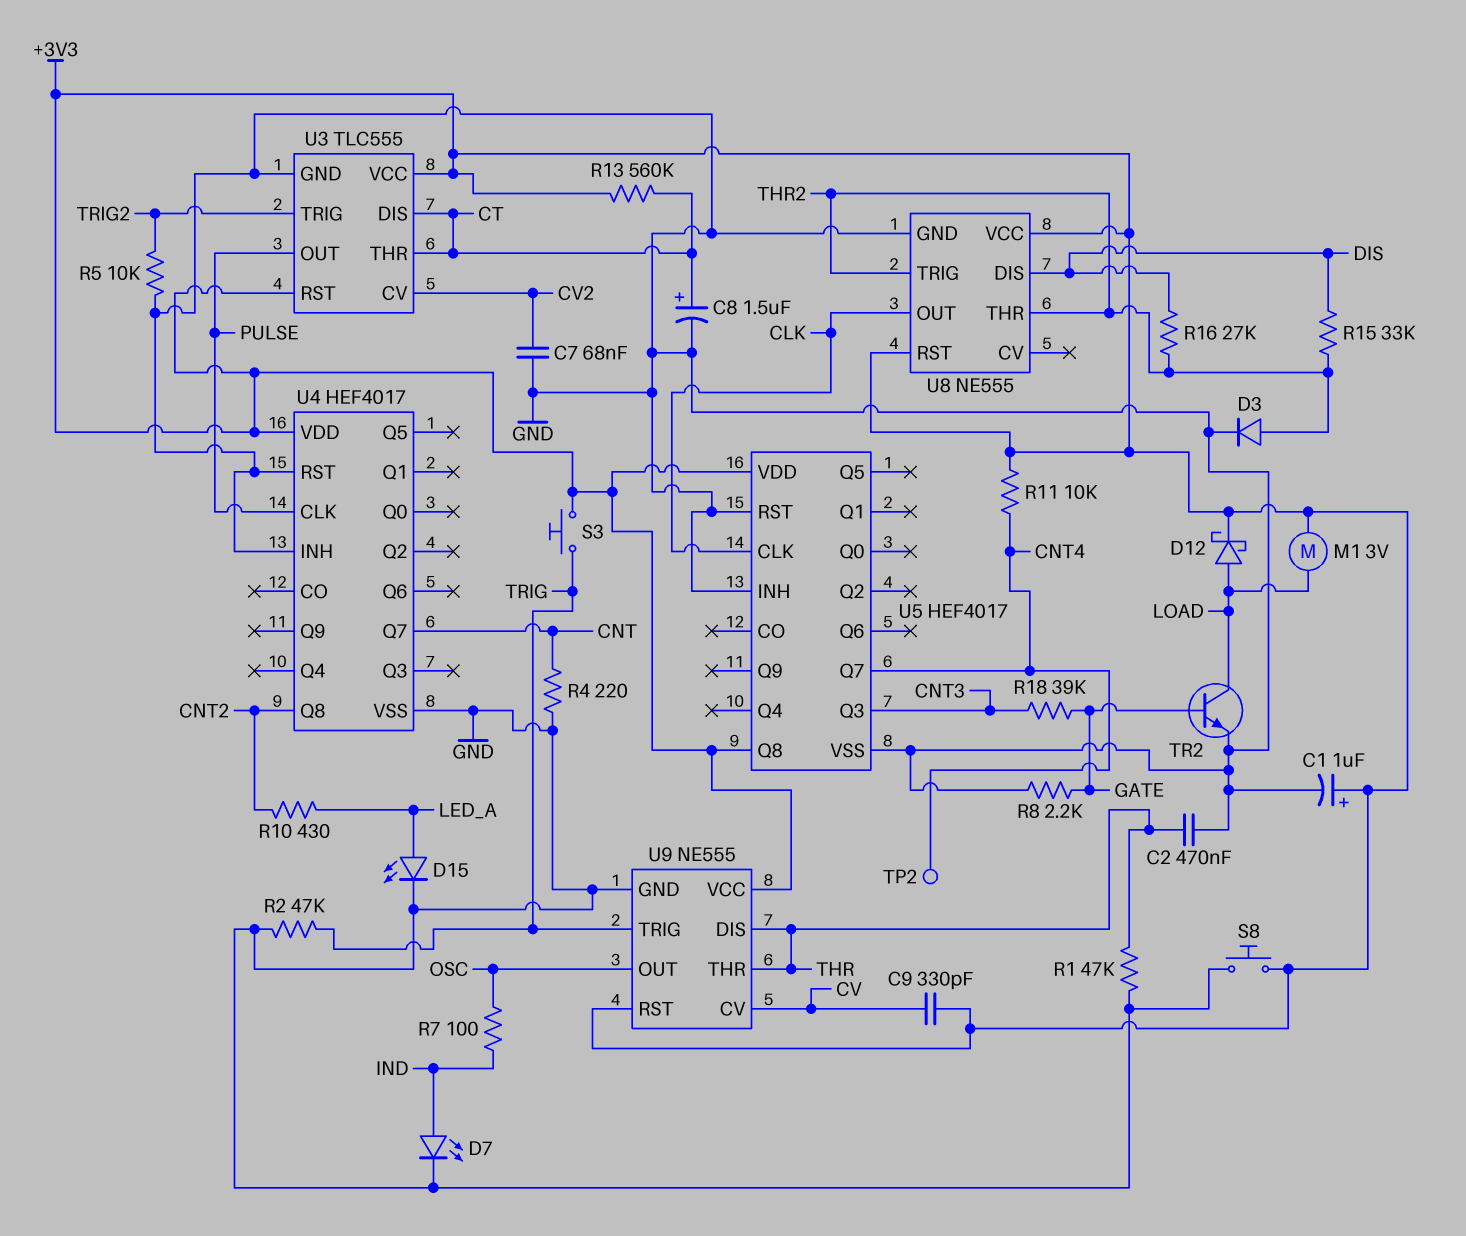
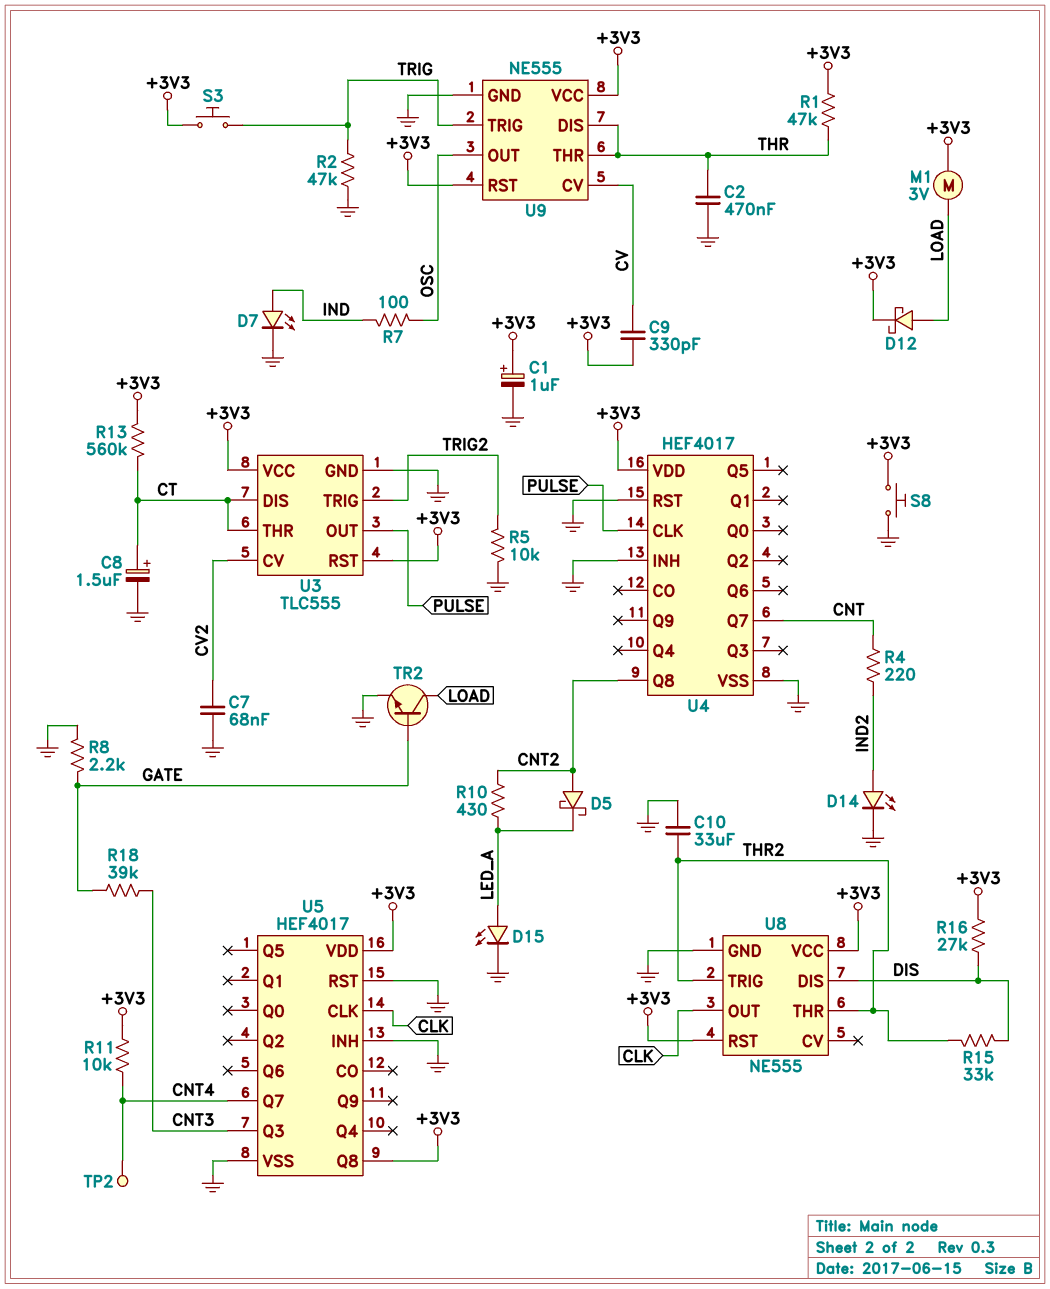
C10: none -> 33uF (GND, THR2)
D3: diode (A THR2, K GND) -> none
D5: none -> schottky (A CNT2, K LED_A)
D14: none -> LED (A IND2, K GND)
R1: 47k (GND, THR) -> 47k (+3V3, THR)
R4: 220 (CNT, GND) -> 220 (CNT, IND2)
R16: 27k (DIS, THR2) -> 27k (+3V3, DIS)

